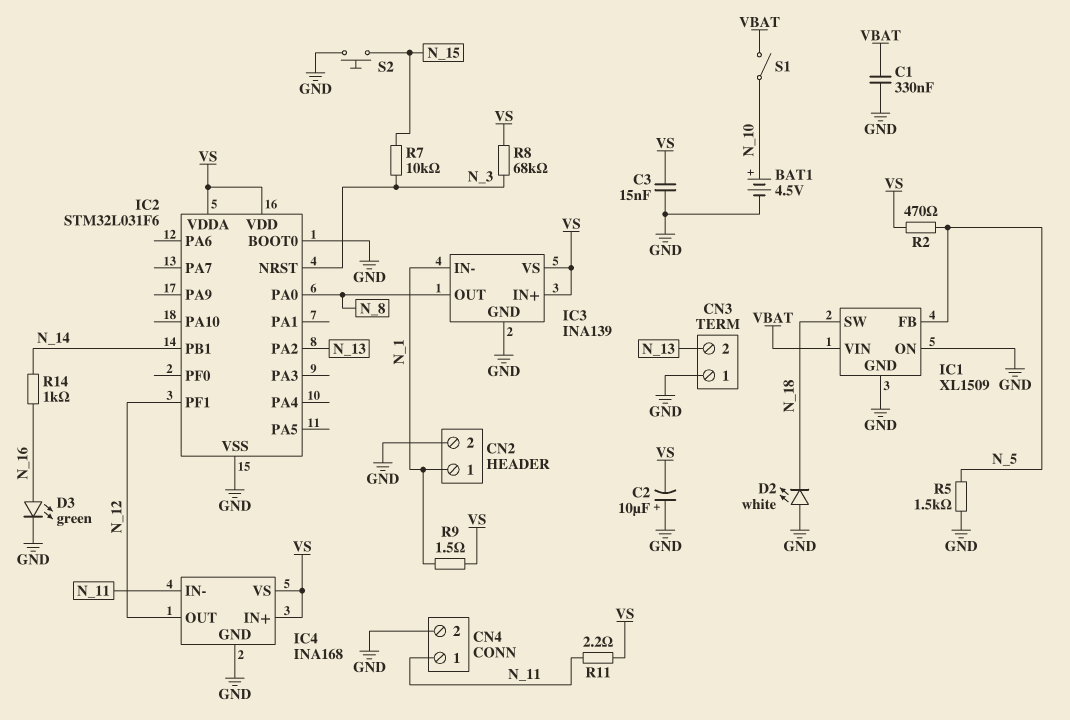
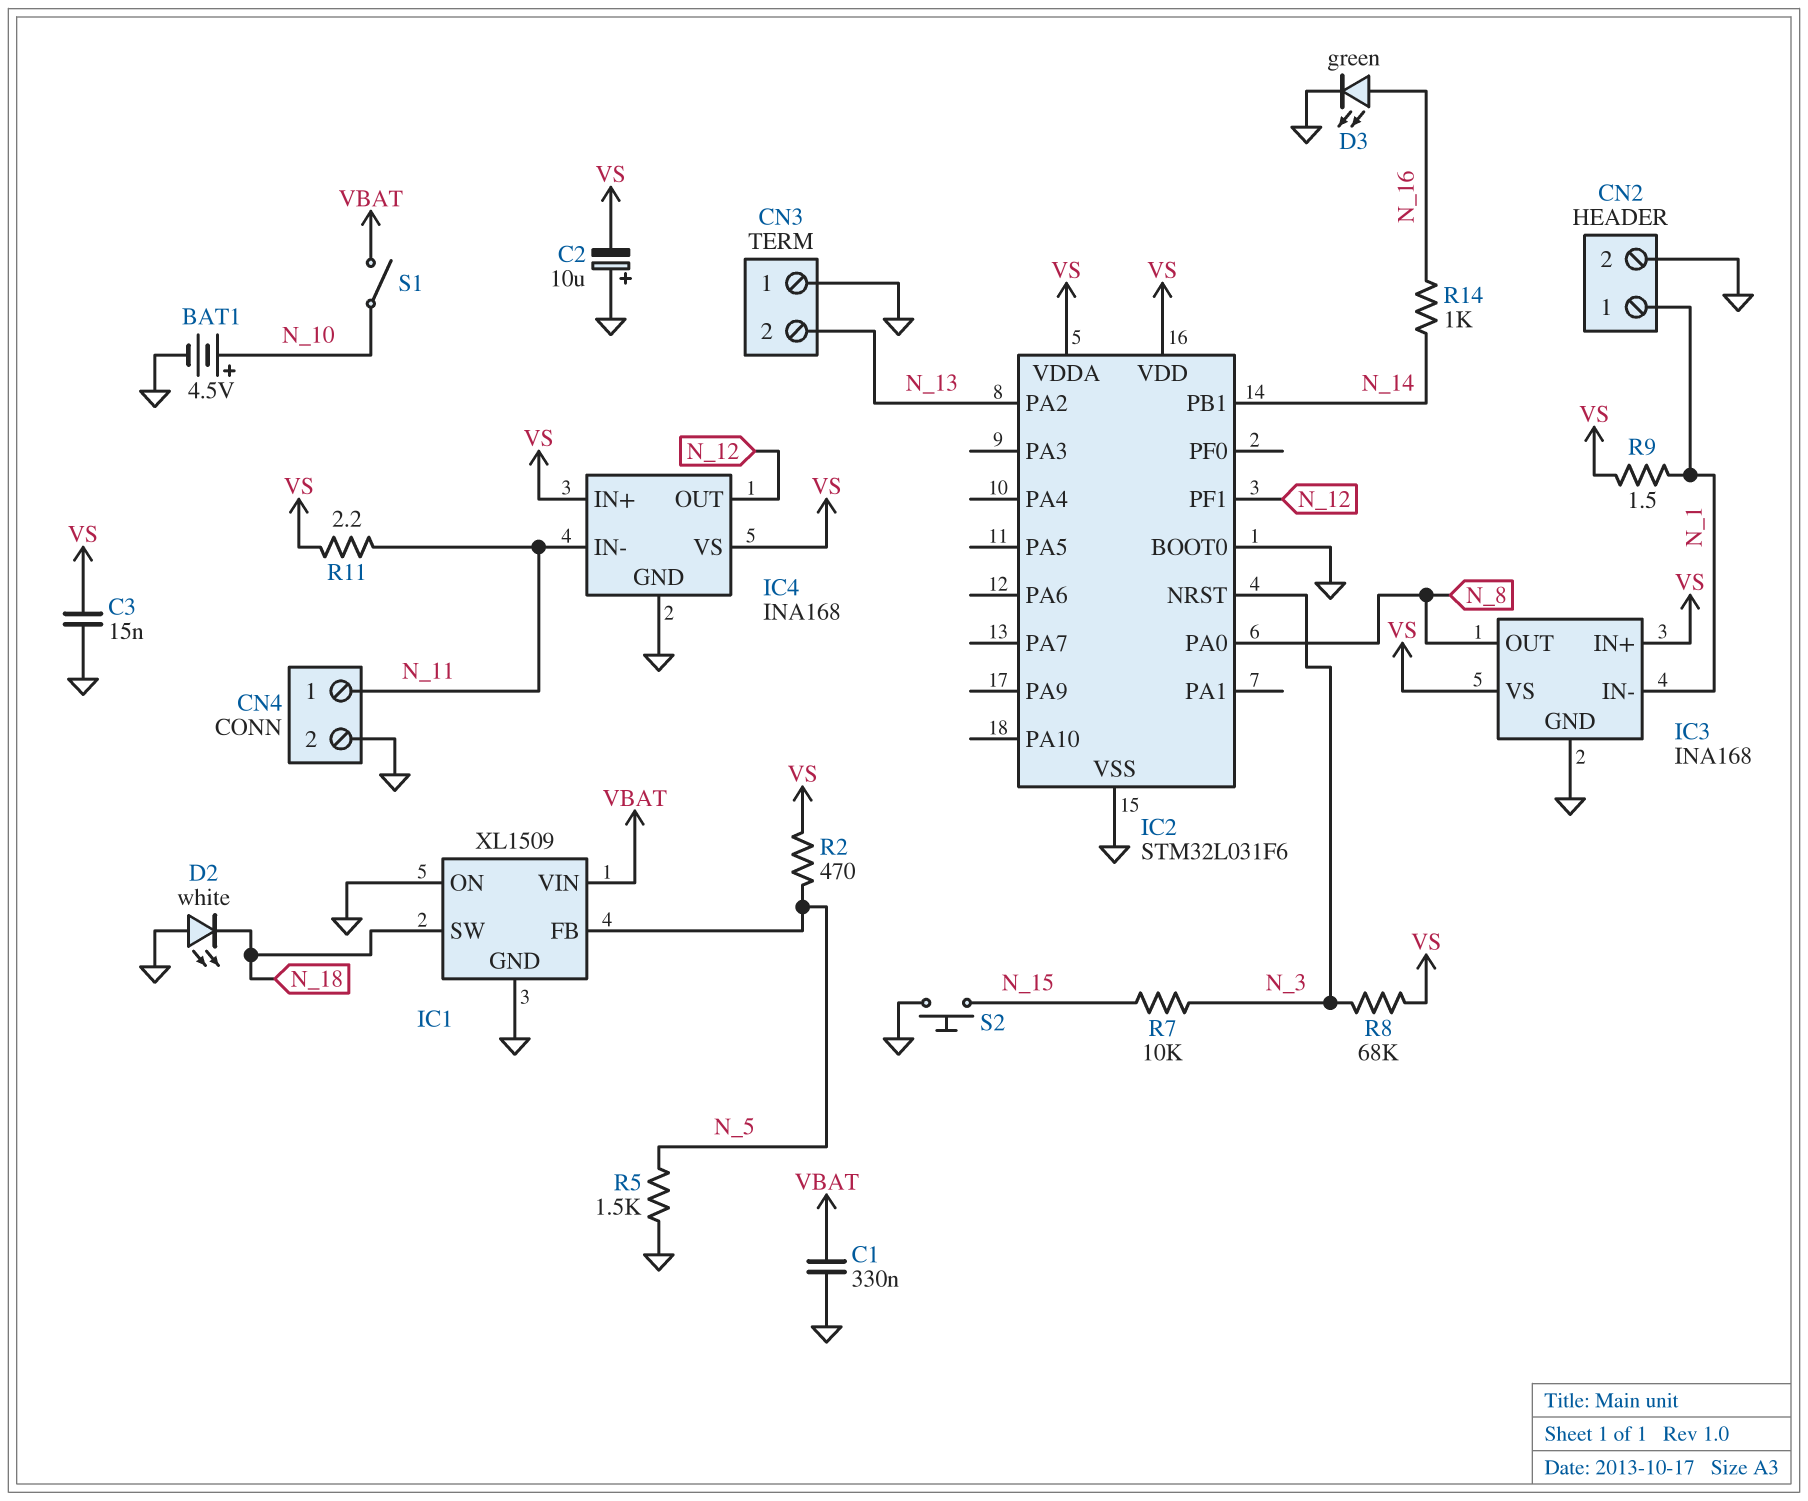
IC3: INA139 -> INA168

